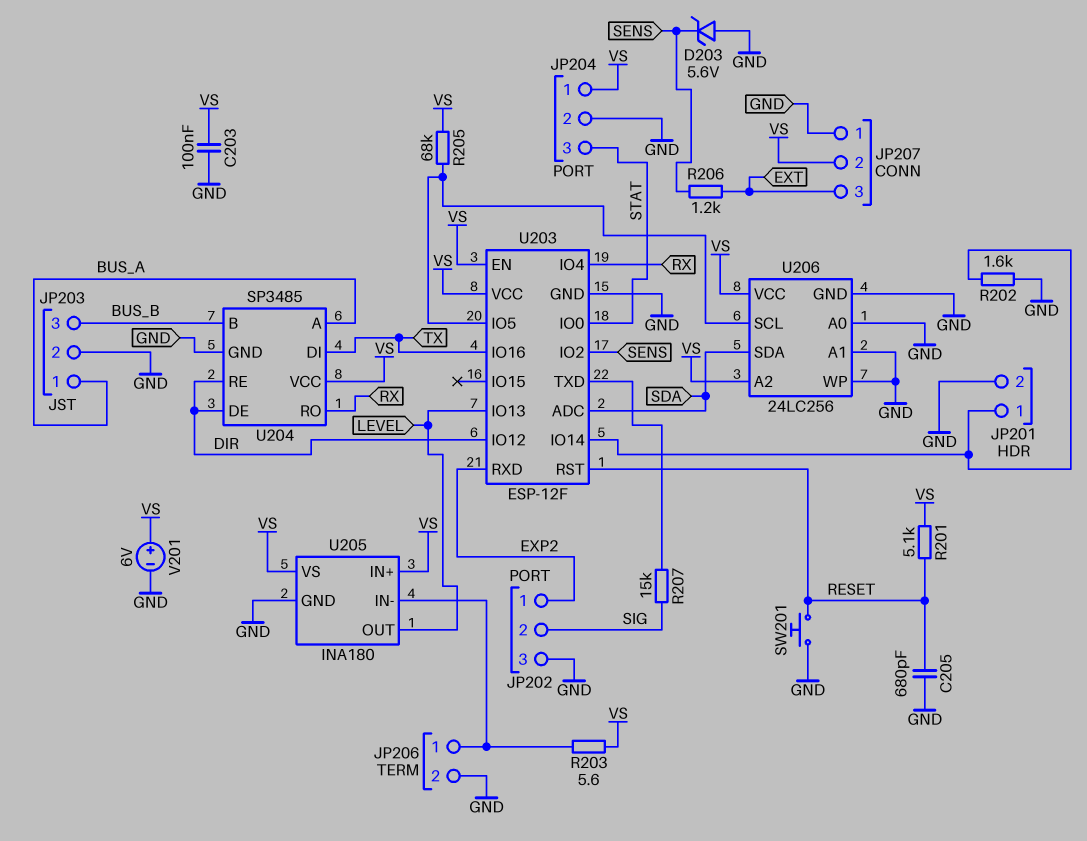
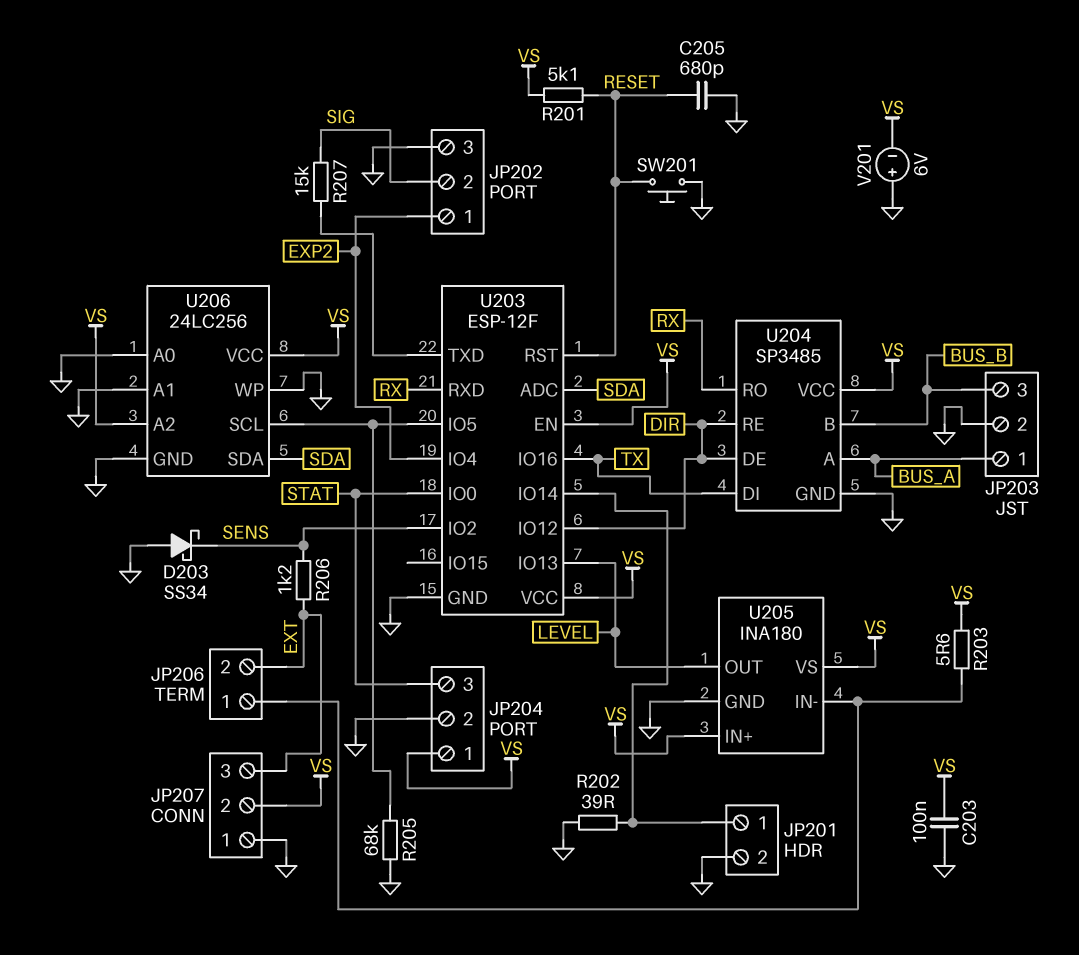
D203: zener 5.6V (A GND, K SENS) -> schottky SS34 (A GND, K SENS)
JP206 pin 2: GND -> EXT
R202: 1.6k (GND, JP201/1) -> 39 (GND, JP201/1)
R205: 68k (U203/IO5, VS) -> 68k (GND, U203/IO5)
U203 pin IO4: RX -> EXP2
U203 pin RXD: EXP2 -> RX
V201: 6V (plus VS, minus GND) -> 6V (plus GND, minus VS)

